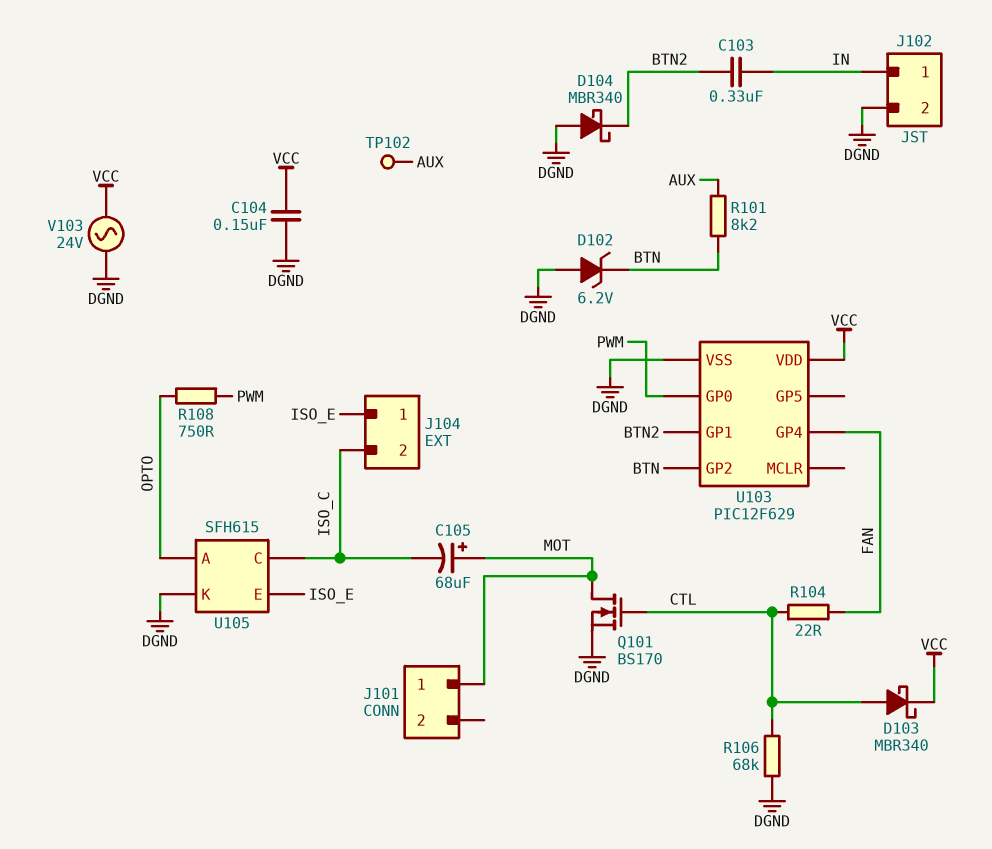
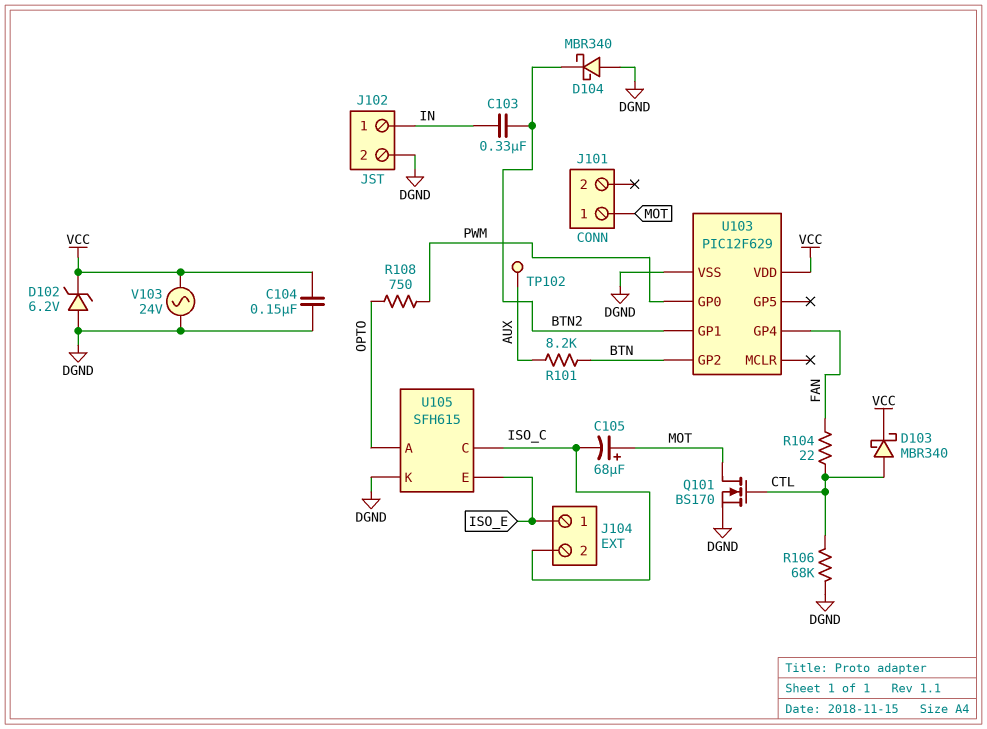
D102: zener 6.2V (A DGND, K BTN) -> zener 6.2V (A DGND, K VCC)

